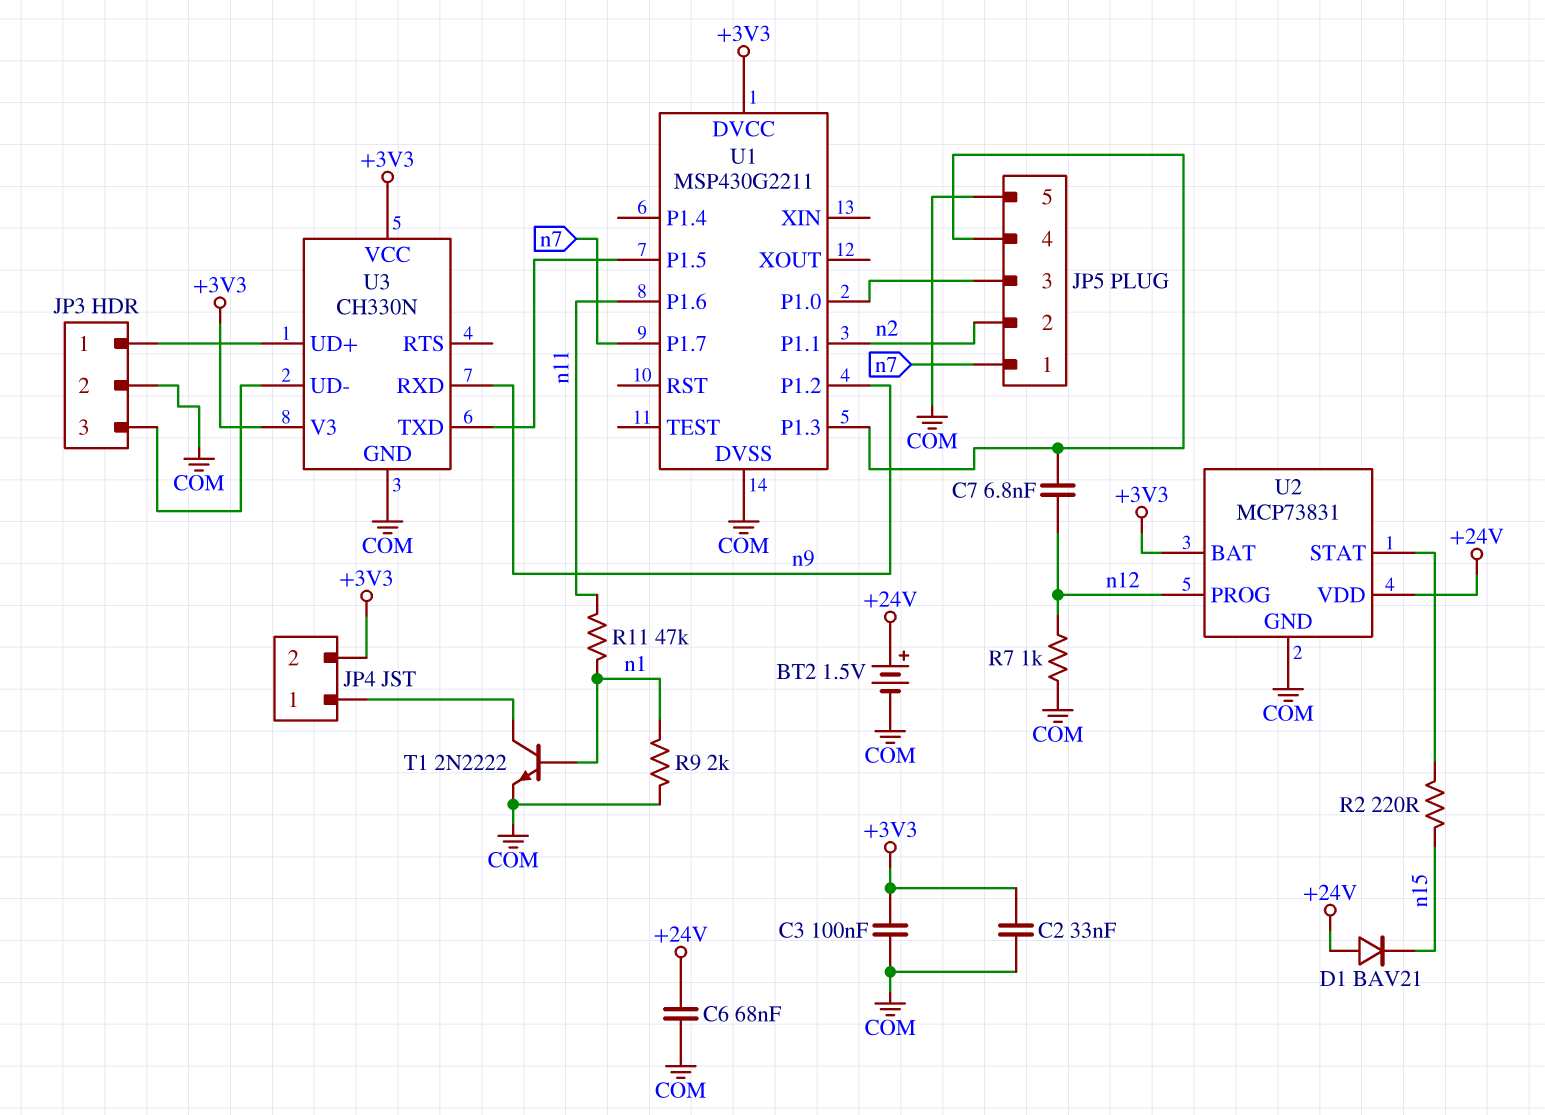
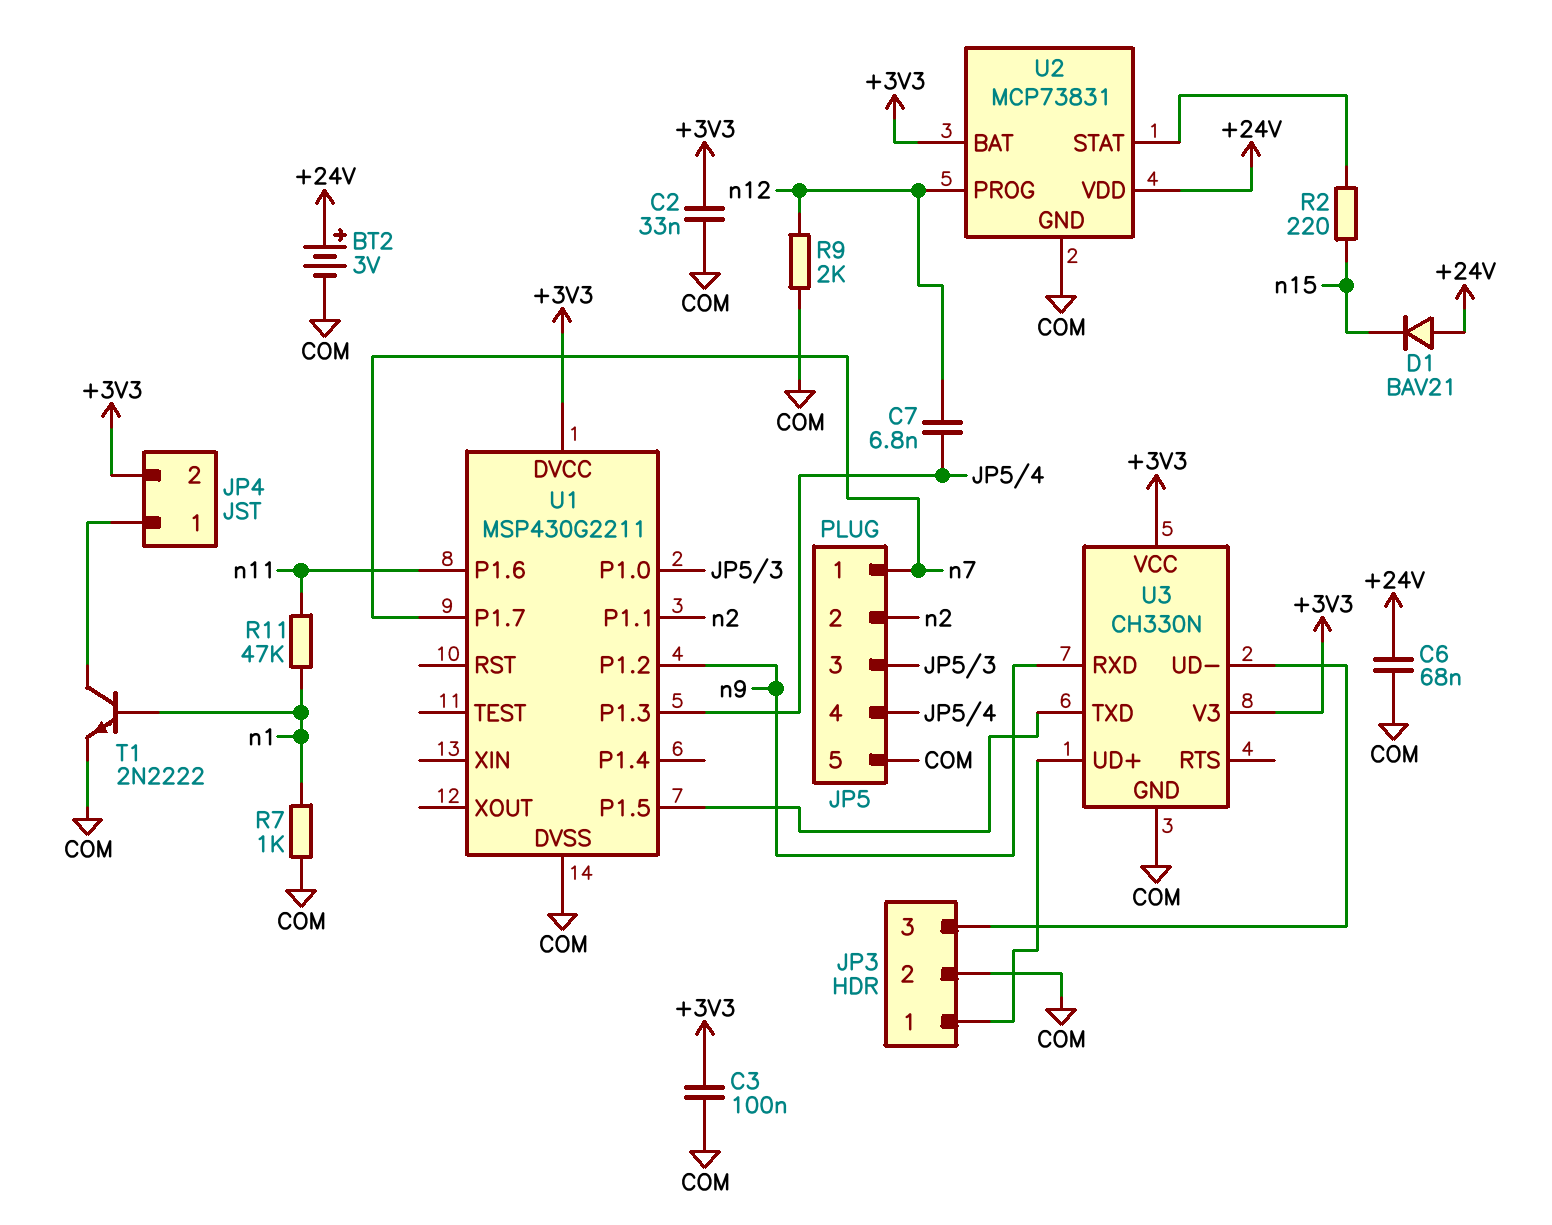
BT2: 1.5V (plus +24V, minus COM) -> 3V (plus +24V, minus COM)
R7: 1k (COM, n12) -> 1k (COM, n1)
R9: 2k (COM, n1) -> 2k (COM, n12)

